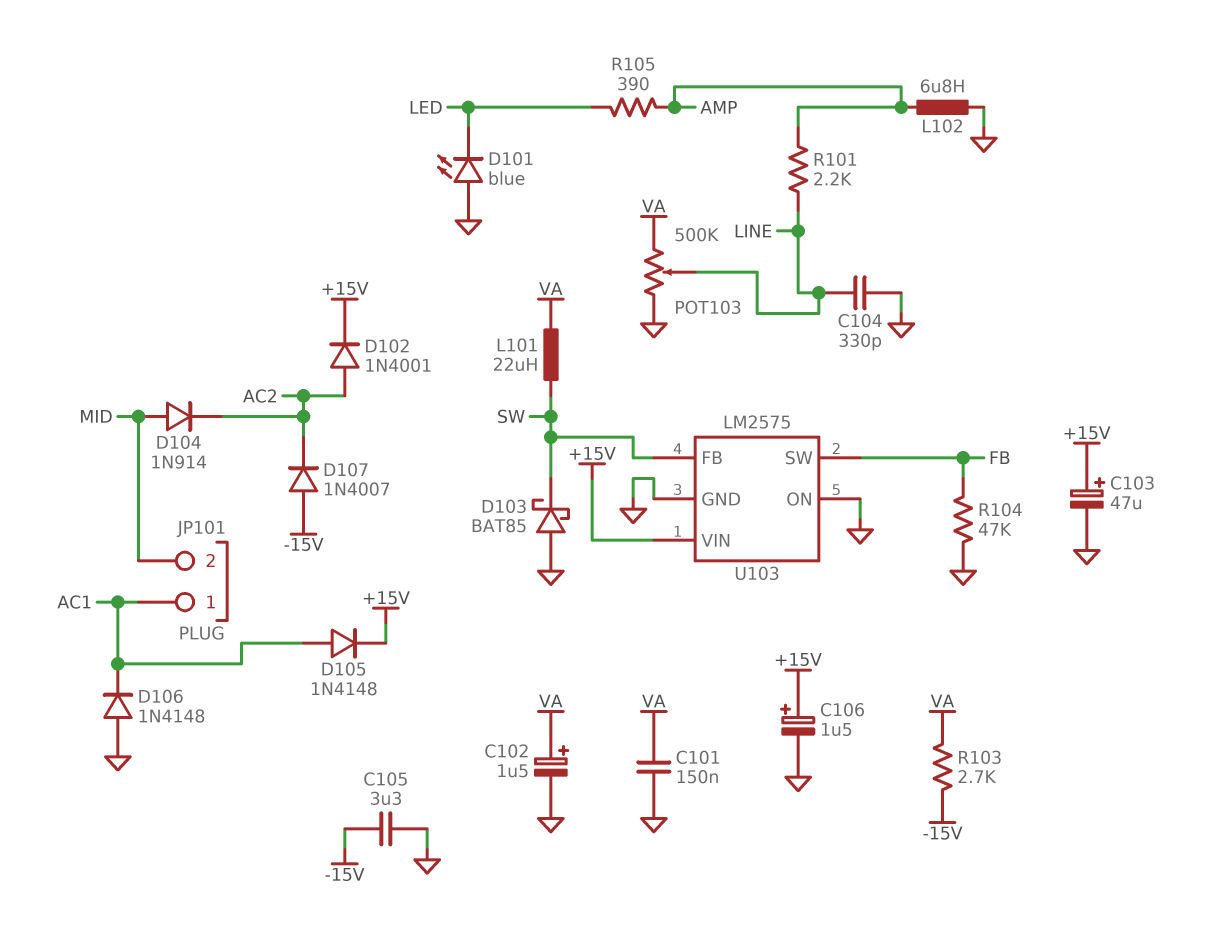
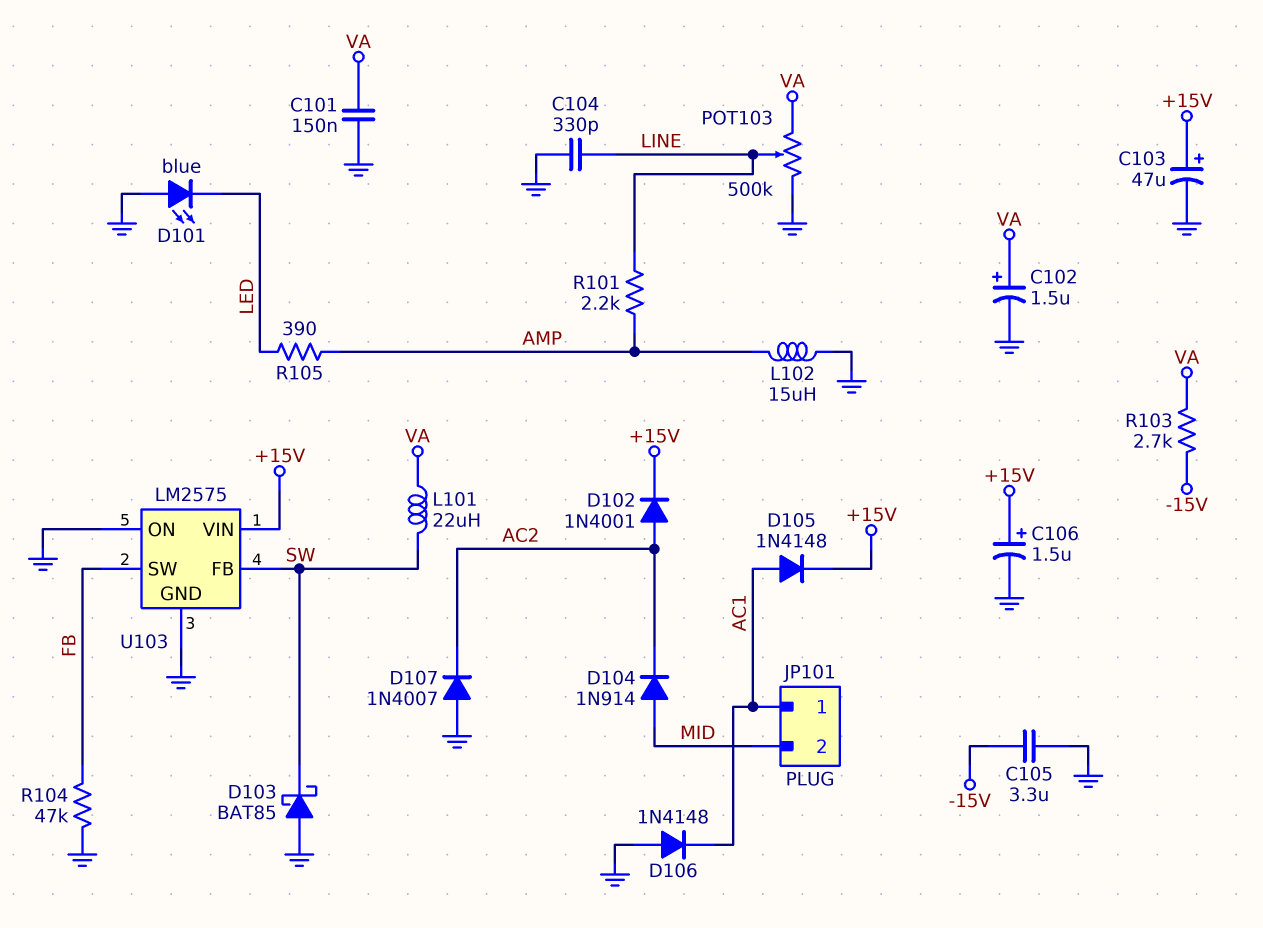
D107: diode 1N4007 (A -15V, K AC2) -> diode 1N4007 (A GND, K AC2)
L102: 6.8uH (AMP, GND) -> 15uH (AMP, GND)

